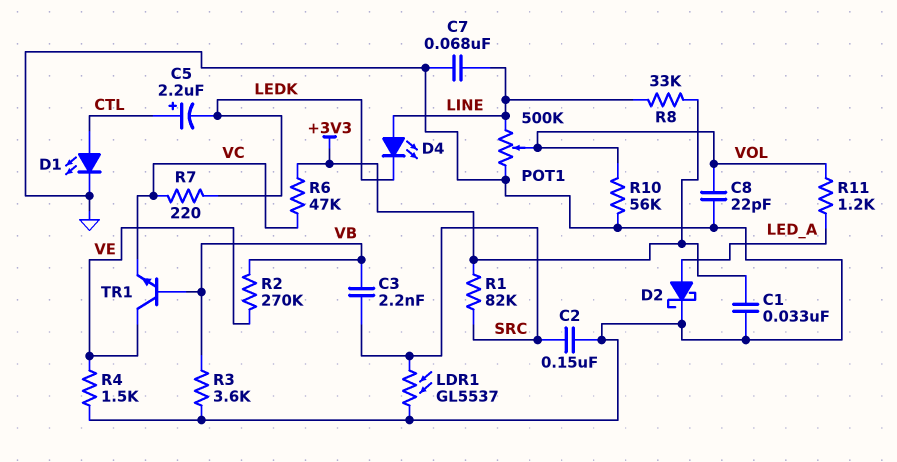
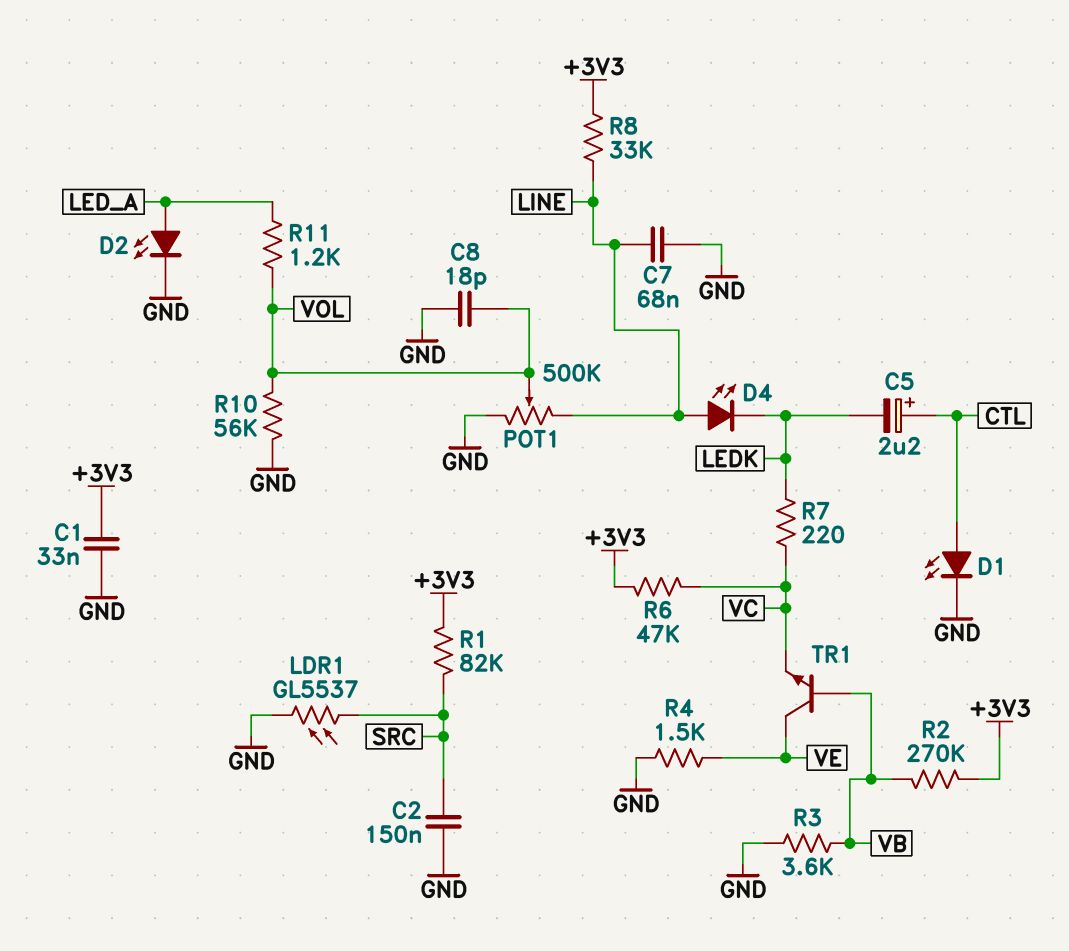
C3: 2.2nF (SRC, VB) -> none
C8: 22pF (GND, VOL) -> 18pF (GND, VOL)
D2: schottky (A LED_A, K GND) -> LED (A LED_A, K GND)
R2: 270k (VB, VE) -> 270k (+3V3, VB)

